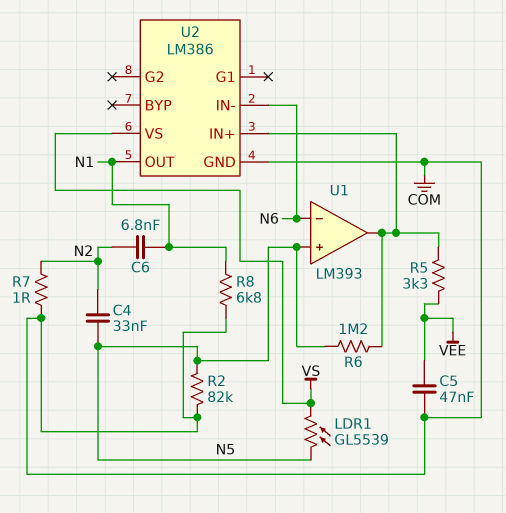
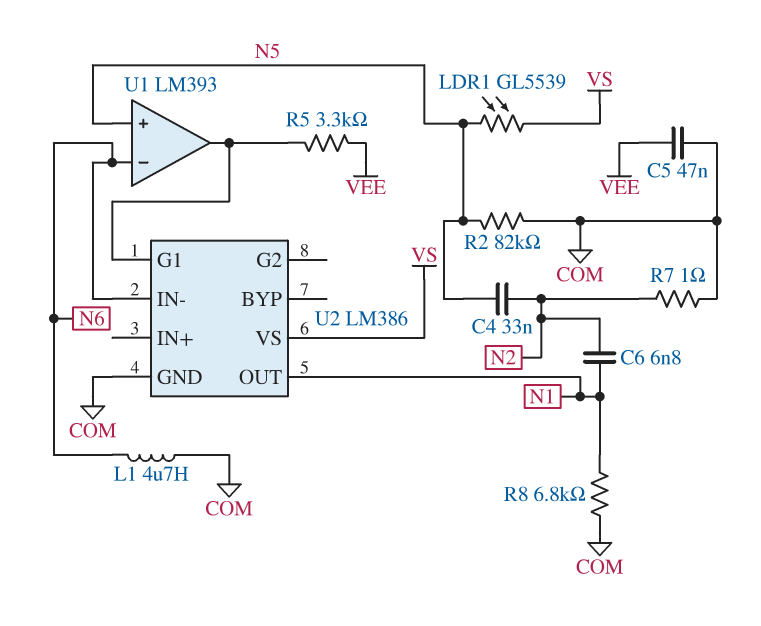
L1: none -> 4.7uH (COM, N6)
R6: 1.2M (N5, U1/out) -> none
U2 pin G1: none -> U1/out
U2 pin IN+: U1/out -> none

